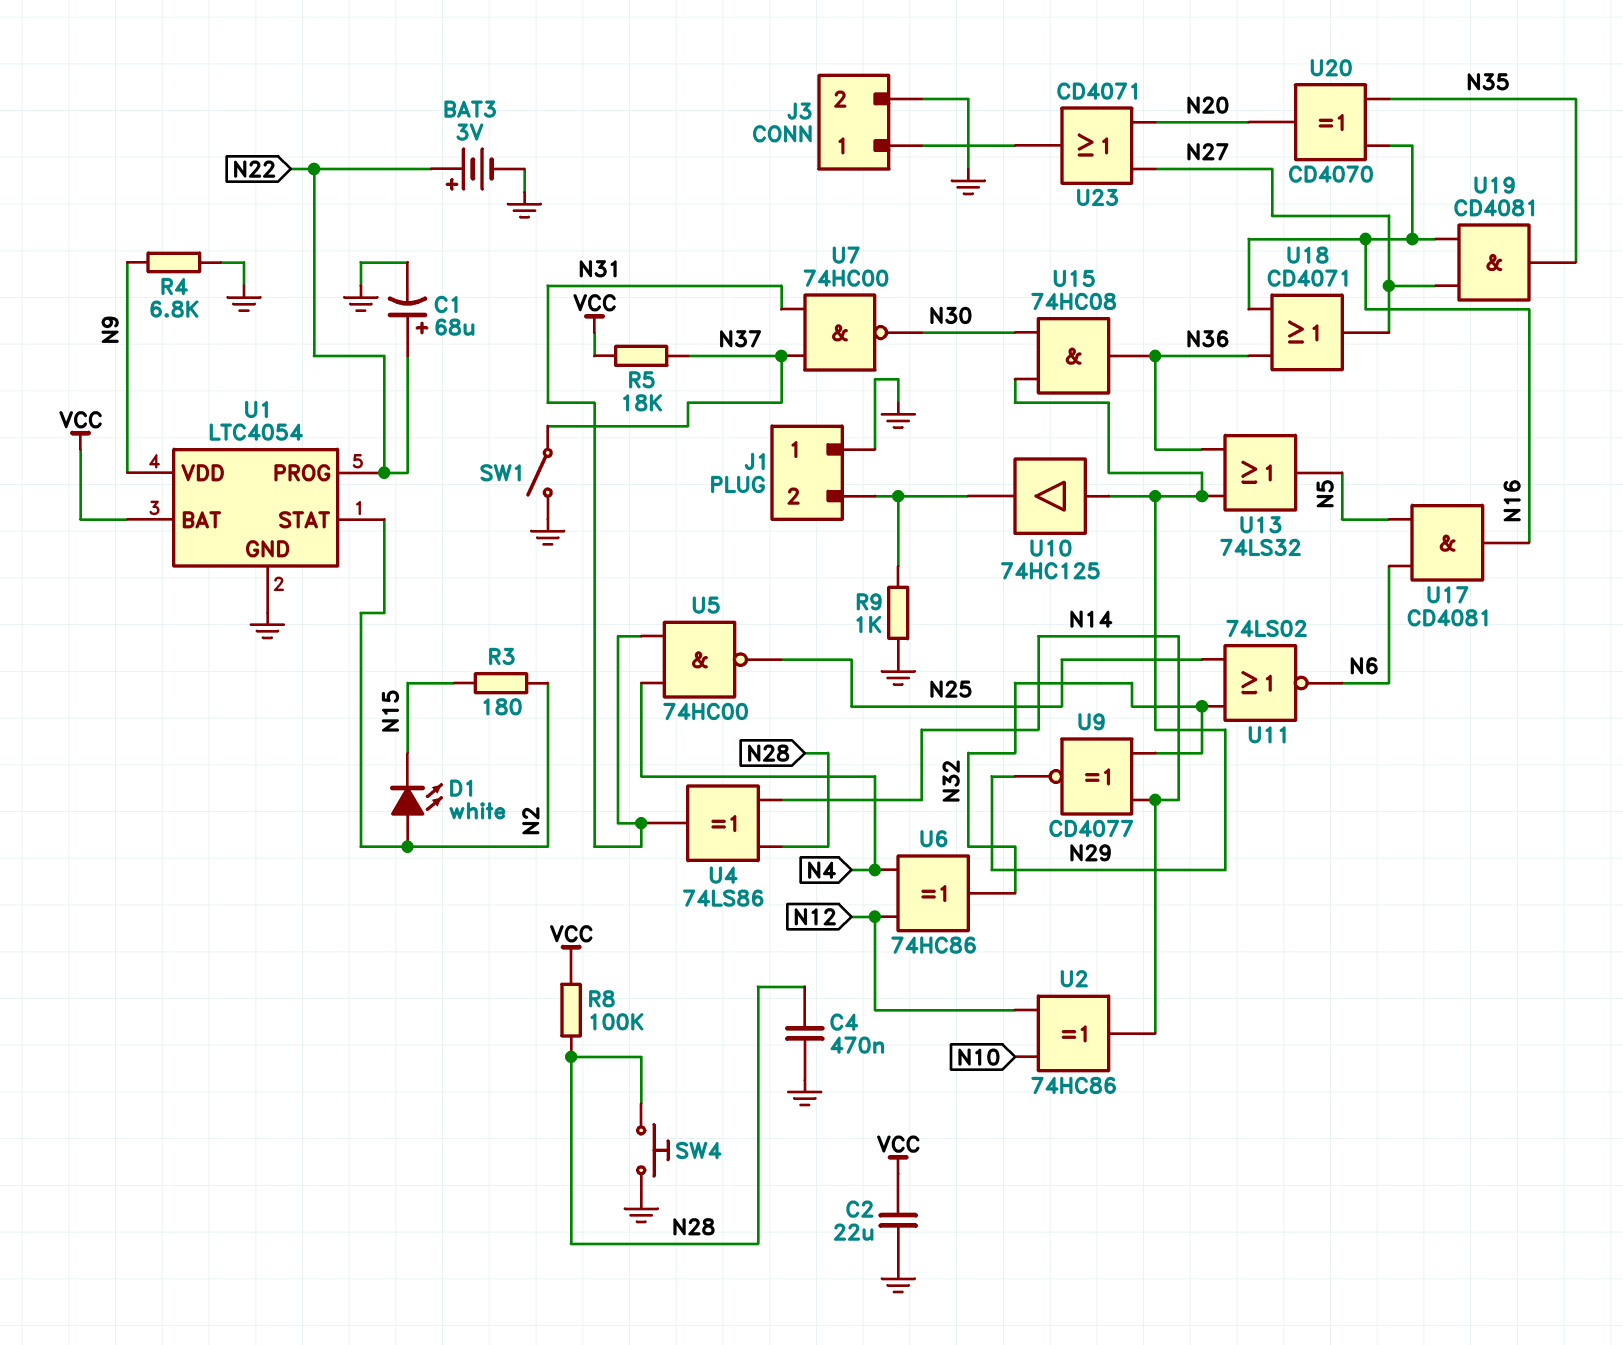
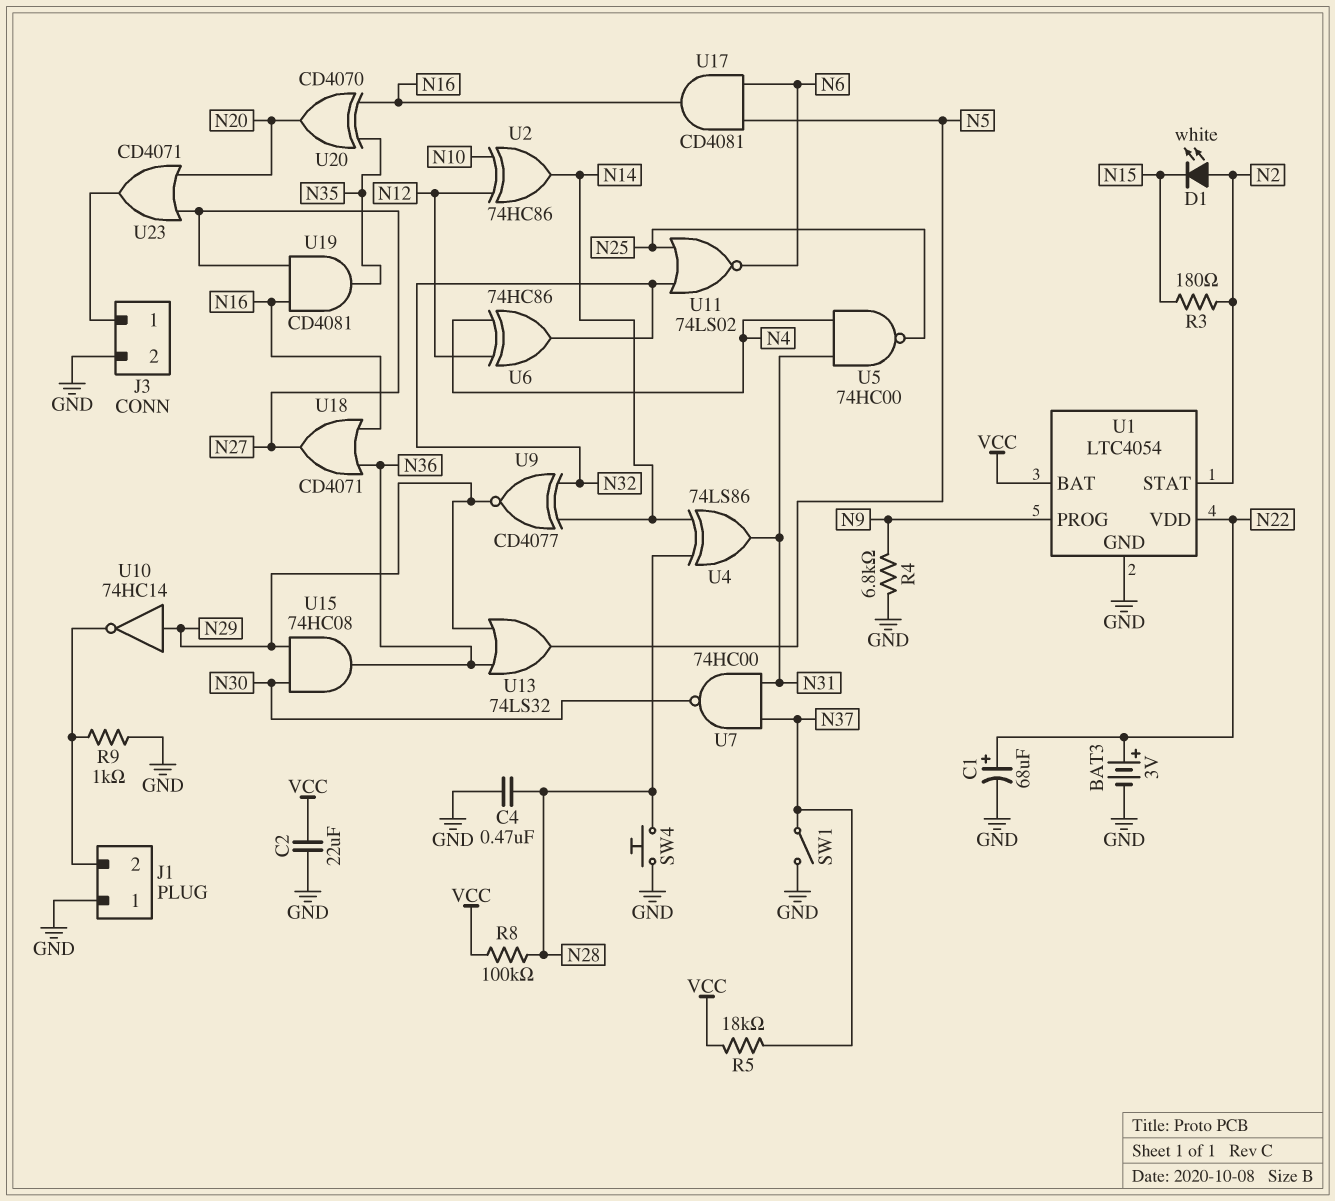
U1 pin PROG: N22 -> N9
U1 pin VDD: N9 -> N22
U10: buffer 74HC125 (in N29, out J1/2) -> NOT 74HC14 (in N29, out J1/2)

